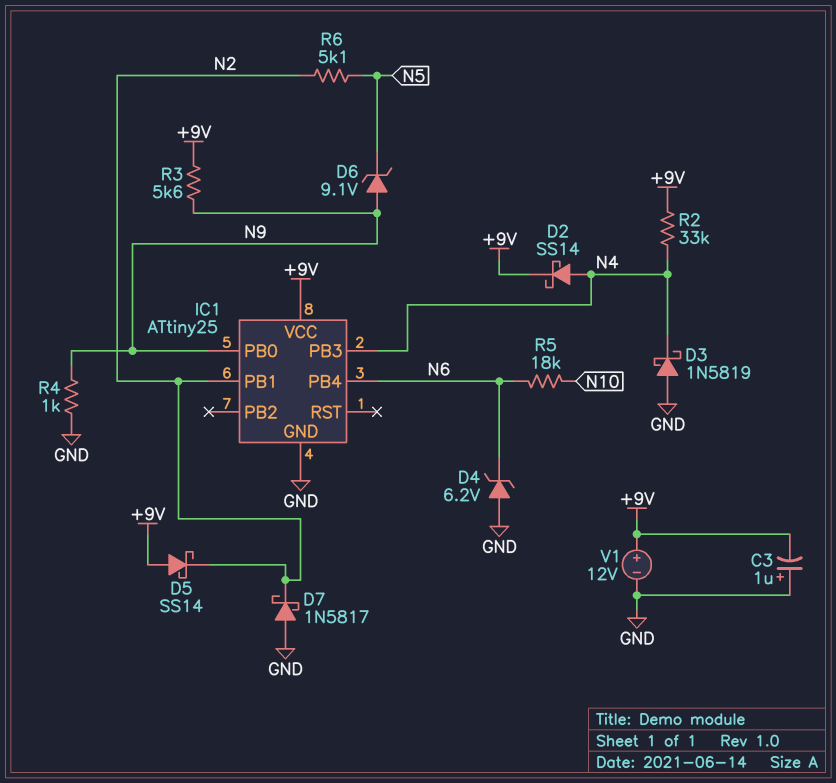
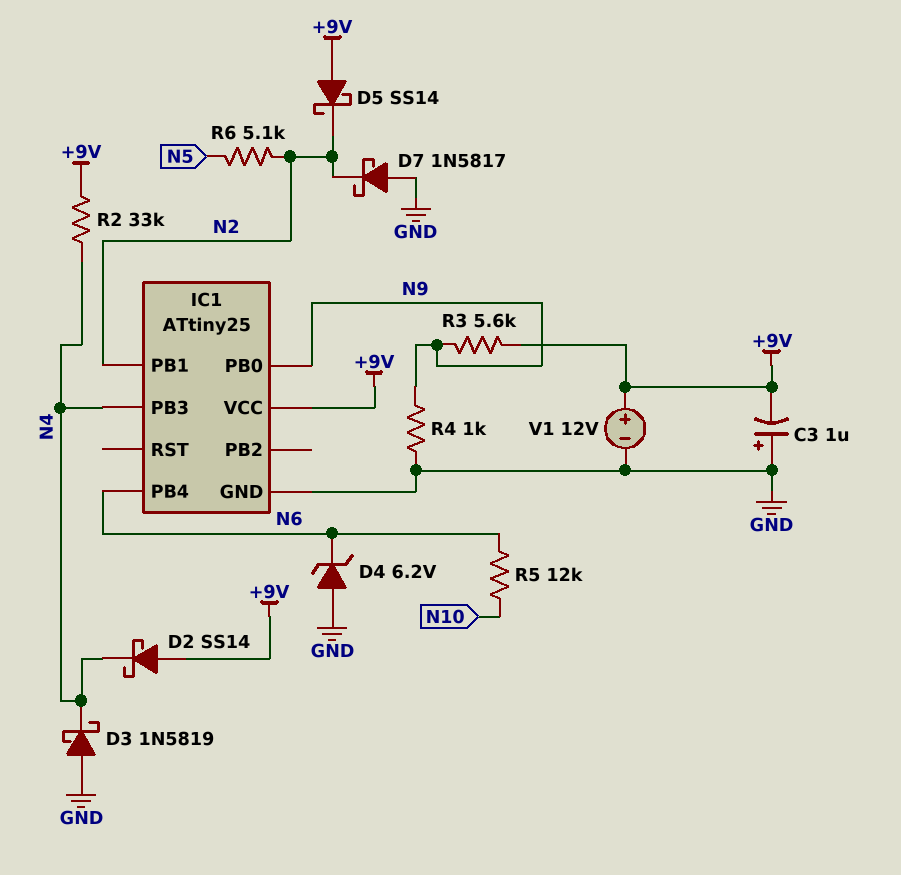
D2: schottky SS14 (A N4, K +9V) -> schottky SS14 (A +9V, K N4)
D6: zener 9.1V (A N9, K N5) -> none
R5: 18k (N6, N10) -> 12k (N6, N10)

